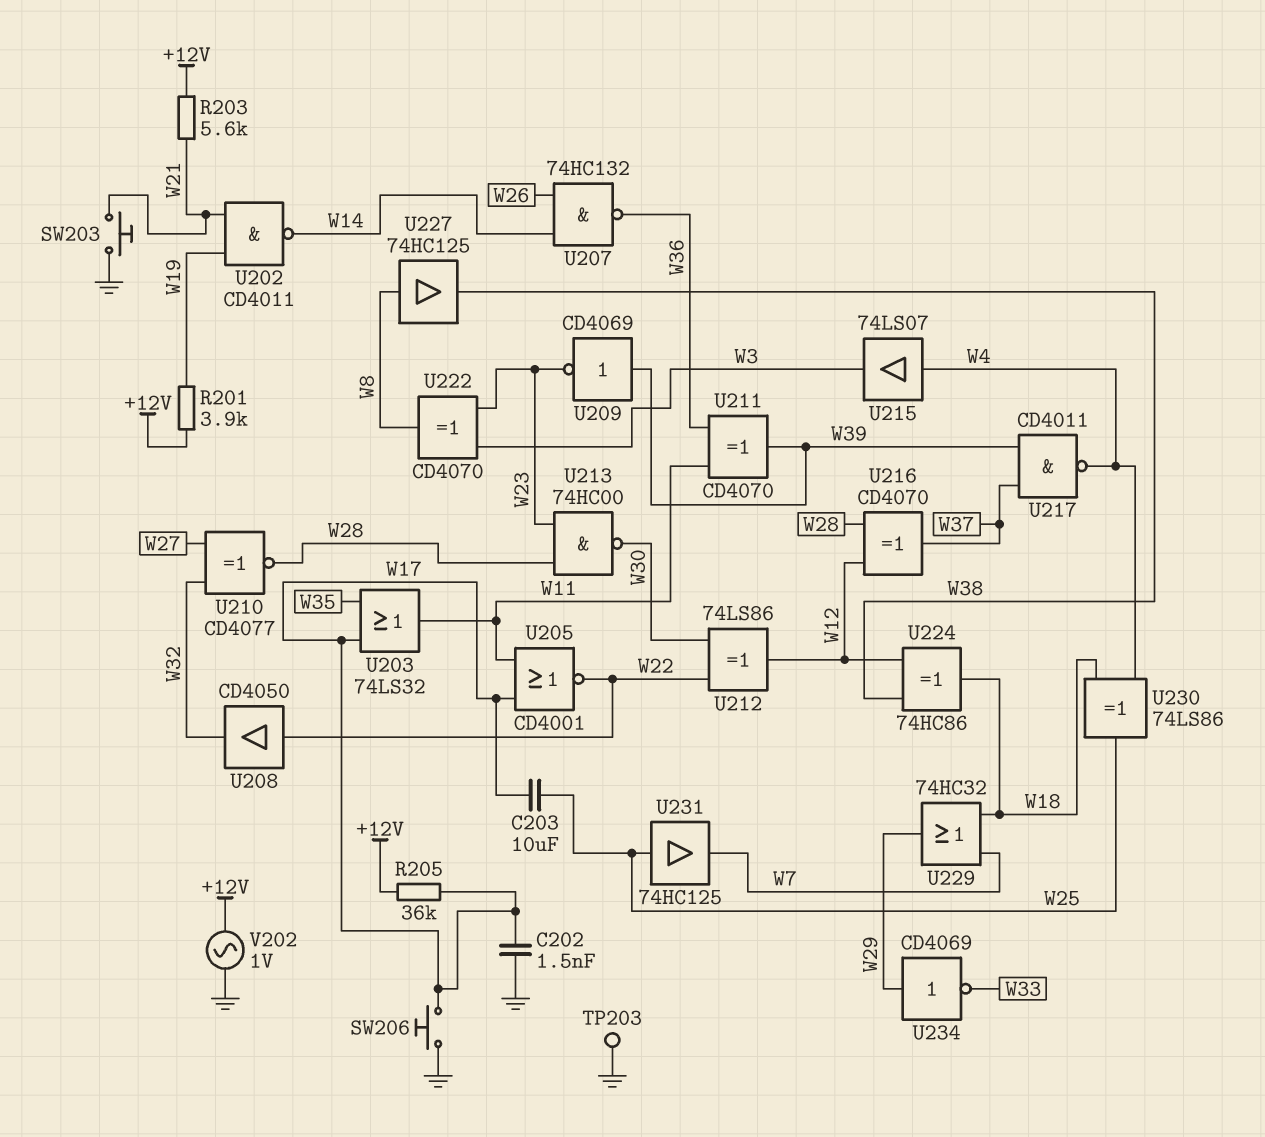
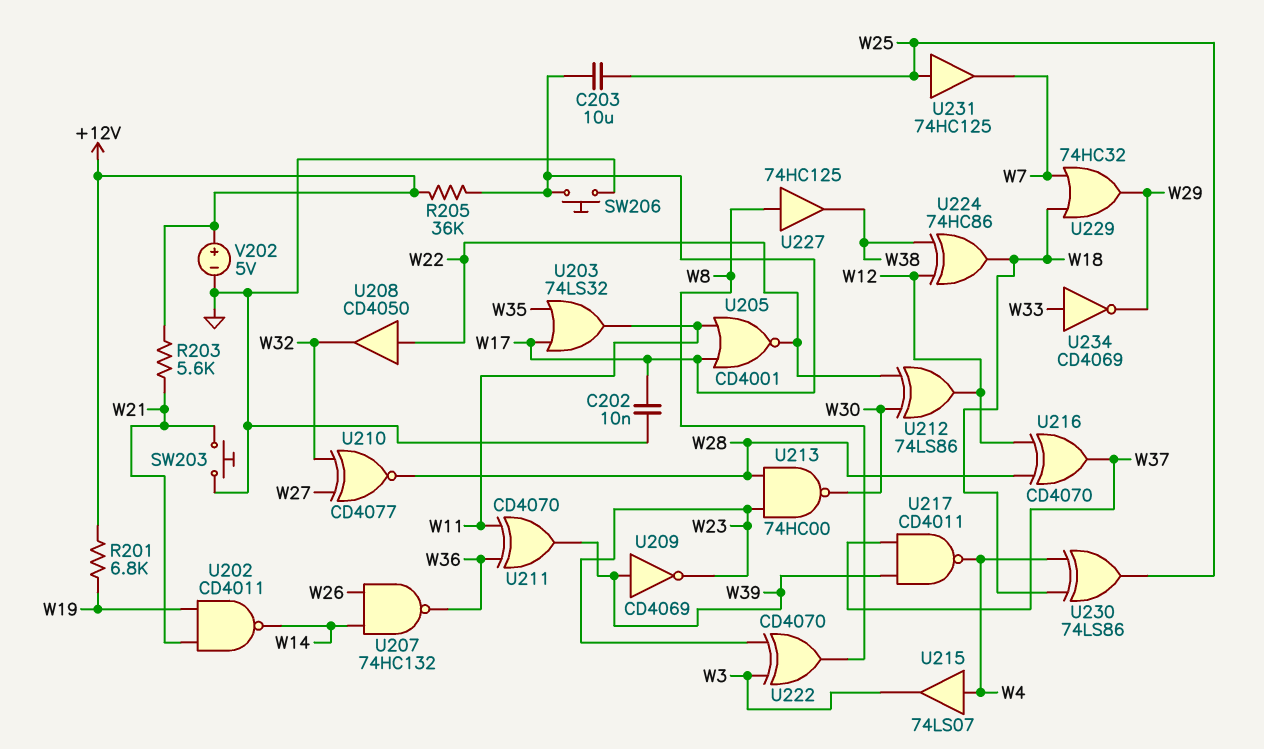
C202: 1.5nF (GND, W17) -> 10nF (GND, W17)
R201: 3.9k (+12V, W19) -> 6.8k (+12V, W19)
TP203: test point (GND) -> none
U234: NOT CD4069 (in W29, out W33) -> NOT CD4069 (in W33, out W29)
V202: AC 1V (+12V, GND) -> 5V (plus +12V, minus GND)

